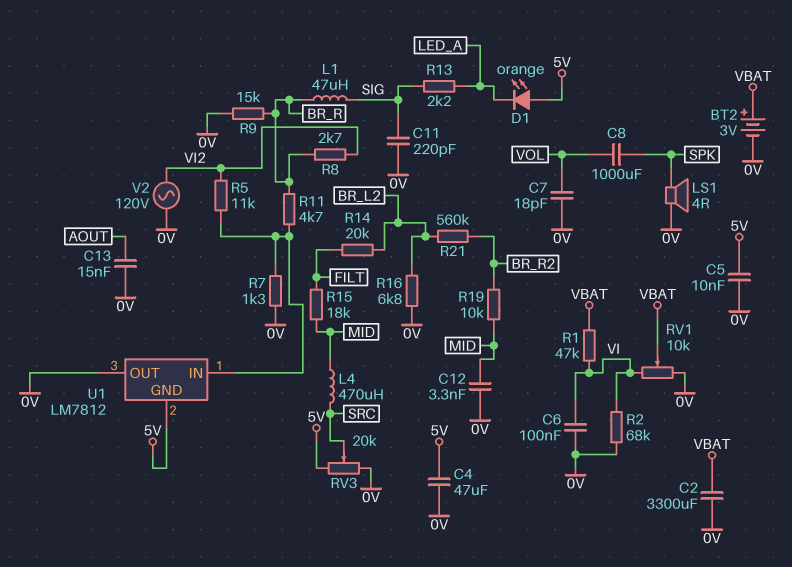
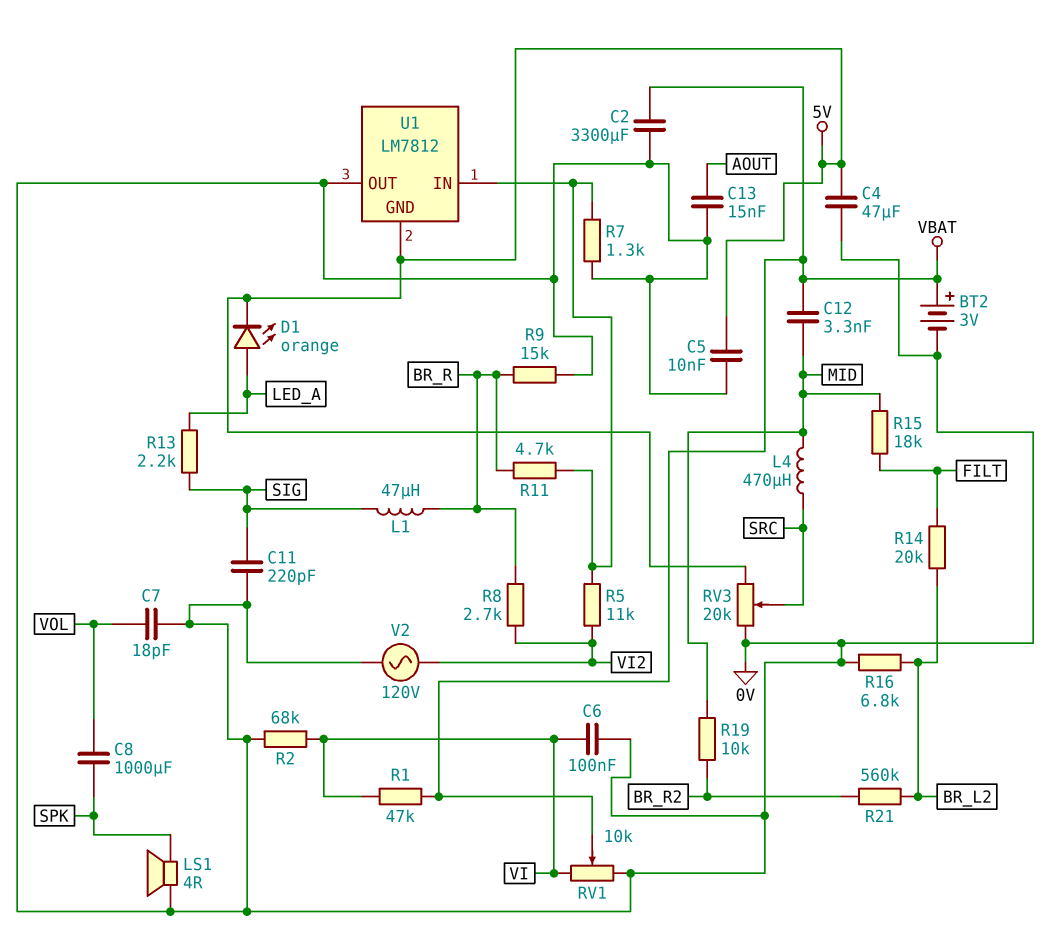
C12: 3.3nF (0V, MID) -> 3.3nF (MID, VBAT)
D1: LED orange (A 5V, K LED_A) -> LED orange (A LED_A, K 5V)

